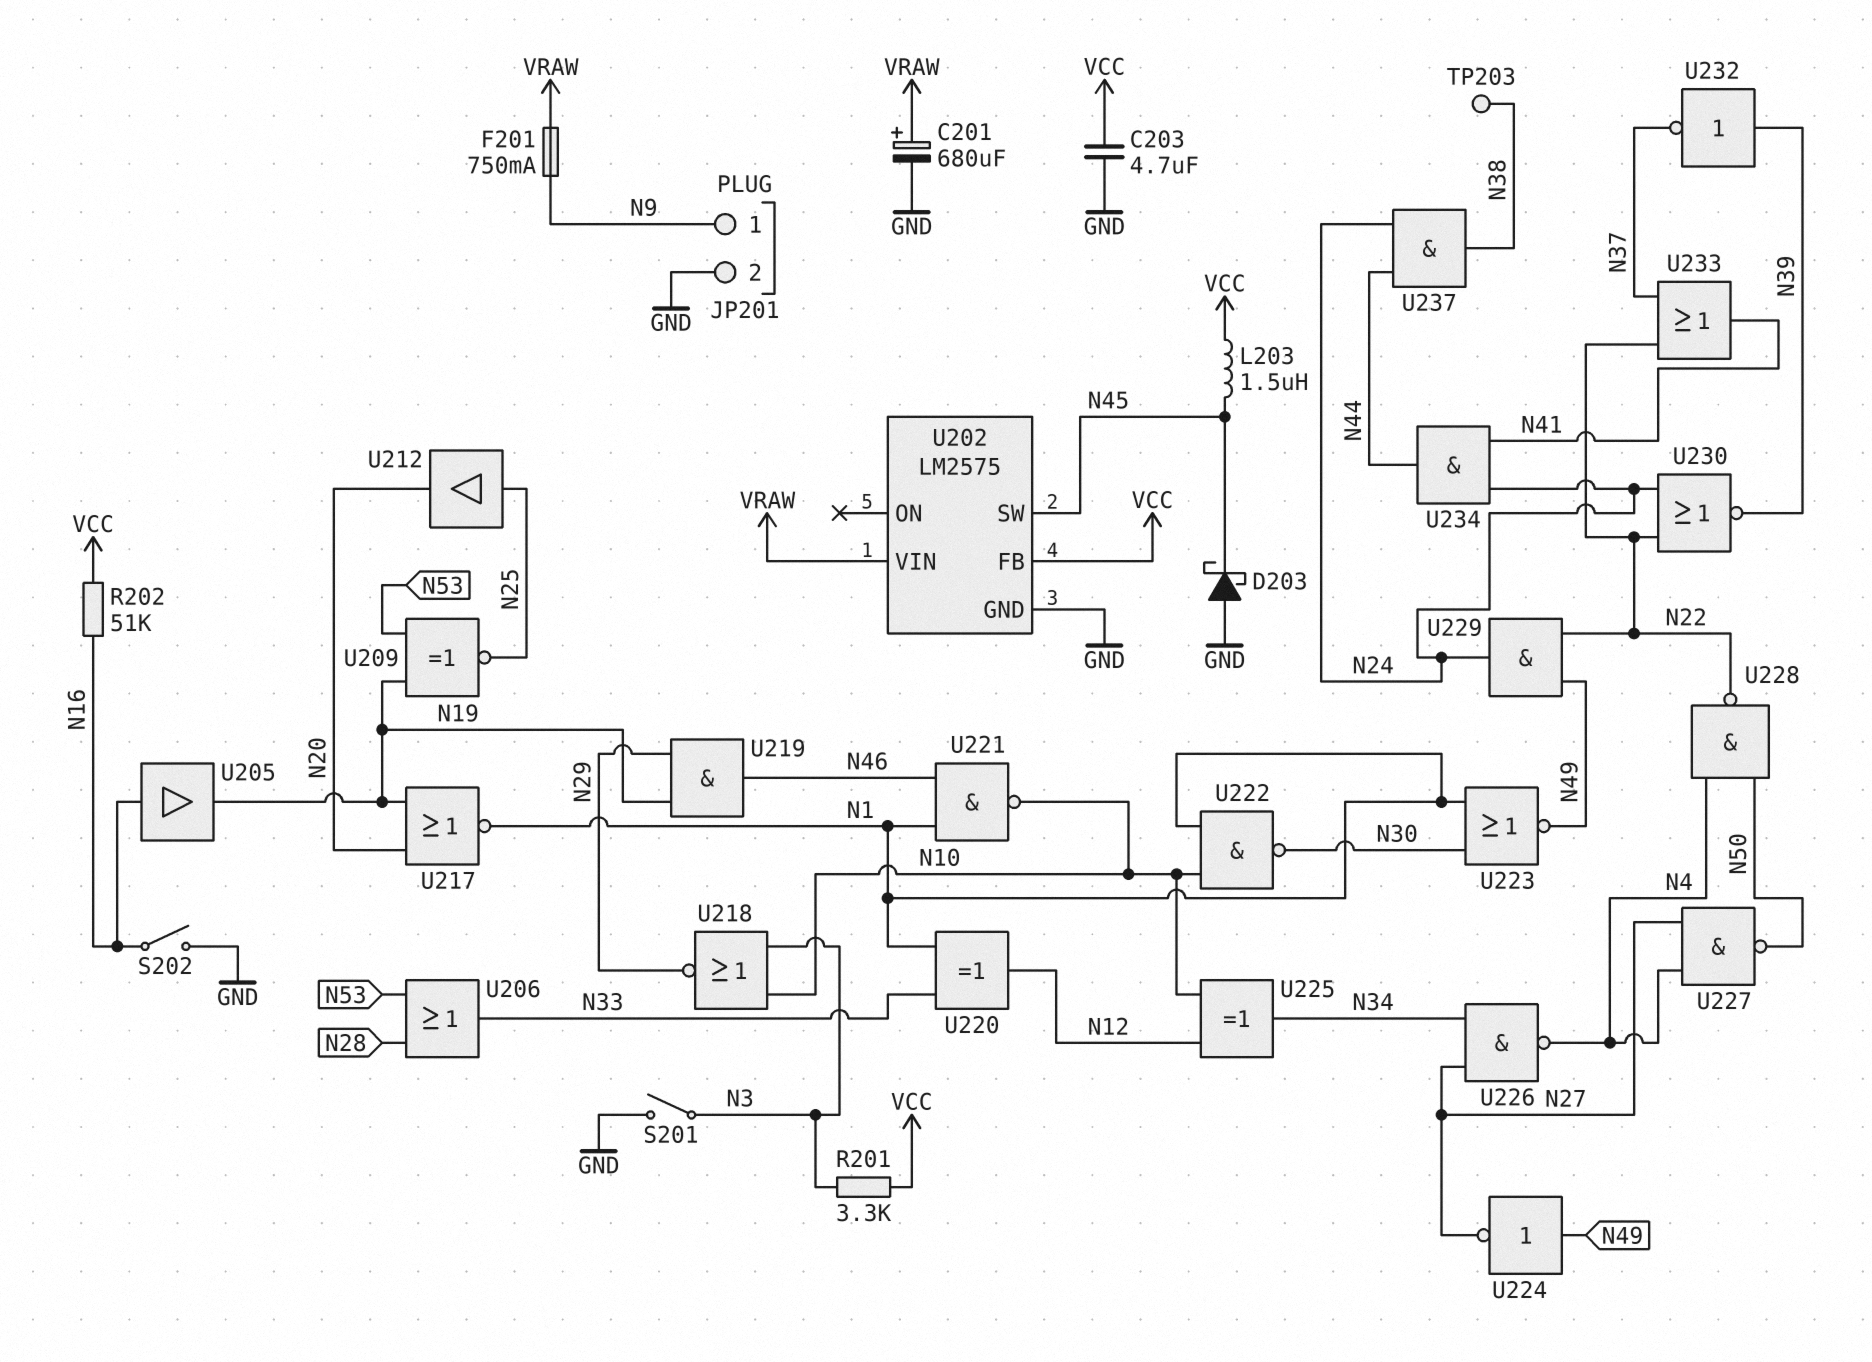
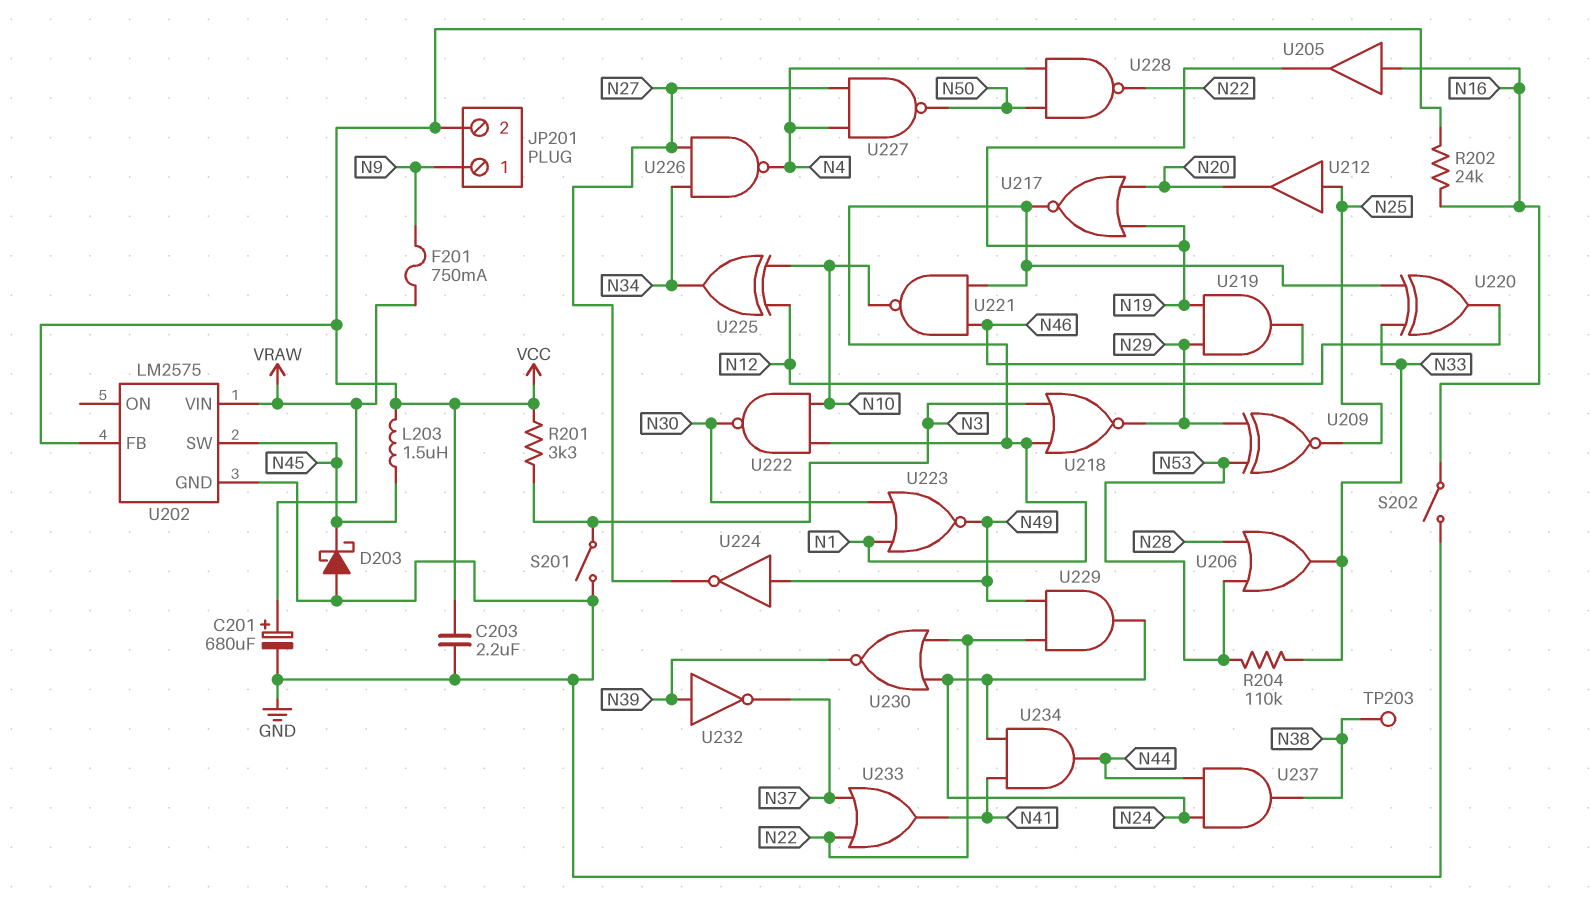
C203: 4.7uF (GND, VCC) -> 2.2uF (GND, VCC)
JP201 pin 2: GND -> VCC
R202: 51k (N16, VCC) -> 24k (N16, VCC)
R204: none -> 110k (N33, N53)
U209: XNOR (in N19, in N53, out N25) -> XNOR (in N29, in N53, out N25)
U218: NOR (in N3, in N10, out N29) -> NOR (in N1, in N3, out N29)

